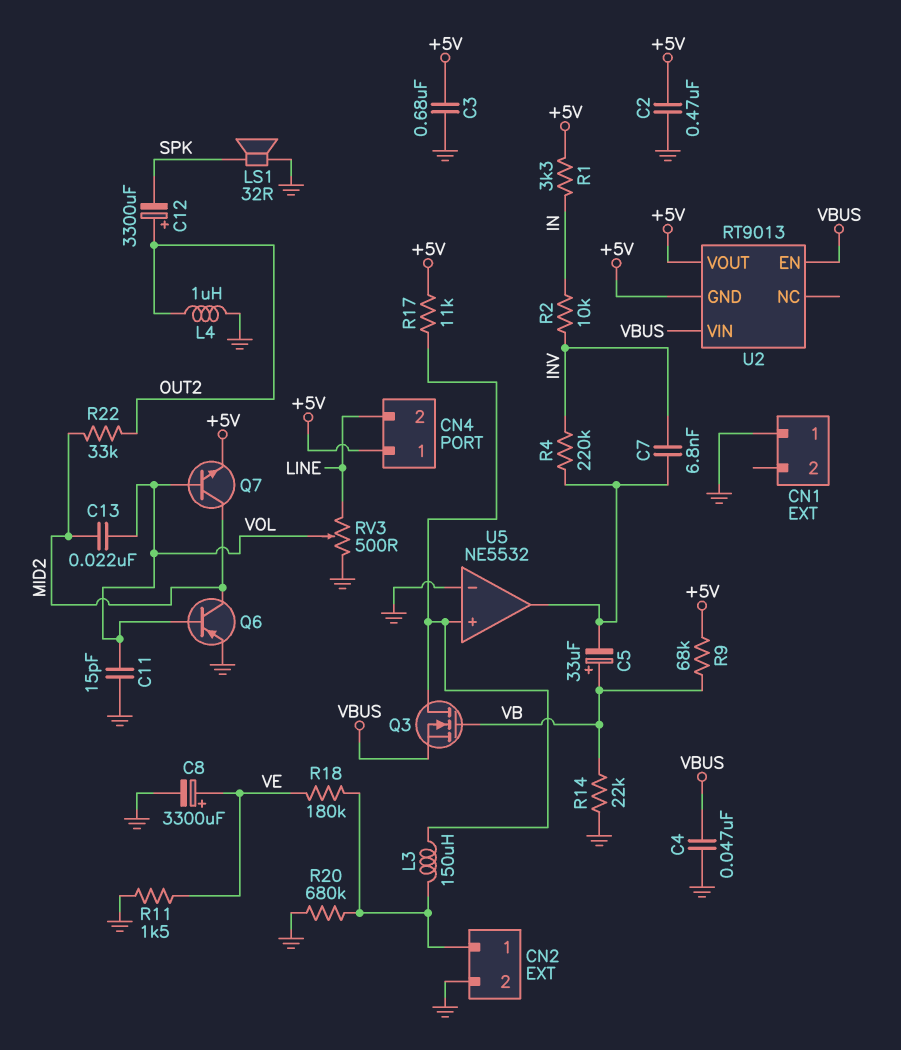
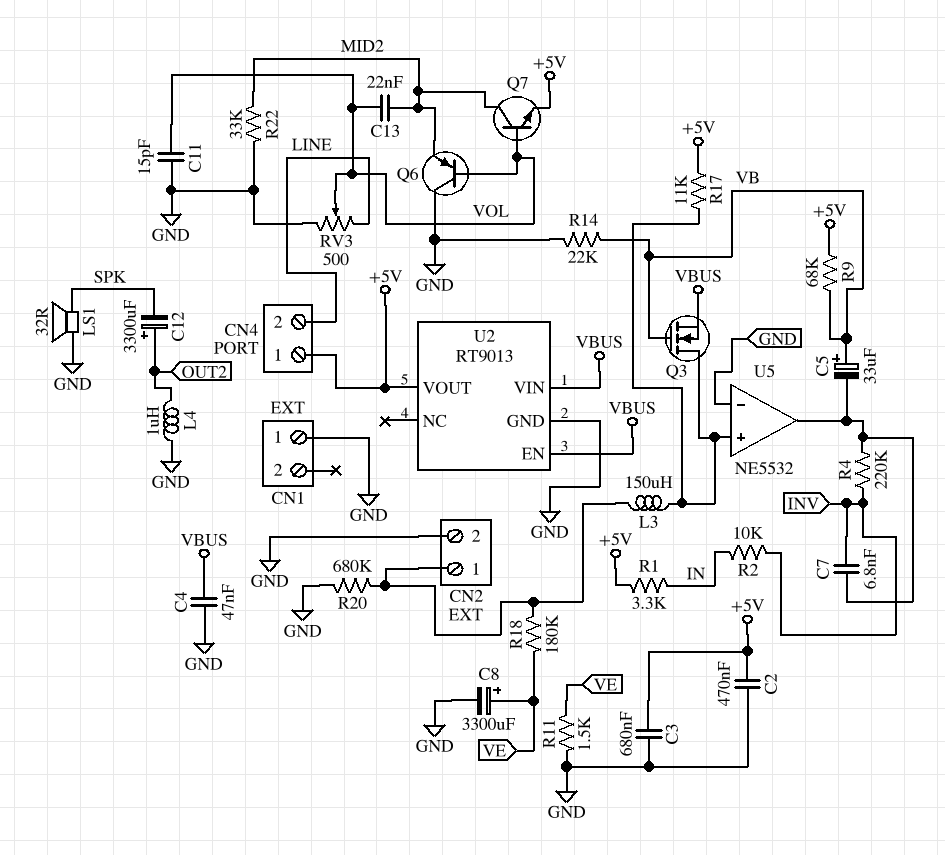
Q6: PNP (B VOL, C MID2, E GND) -> PNP (B VOL, C GND, E MID2)
R22: 33k (MID2, OUT2) -> 33k (GND, MID2)
U2 pin GND: +5V -> GND

